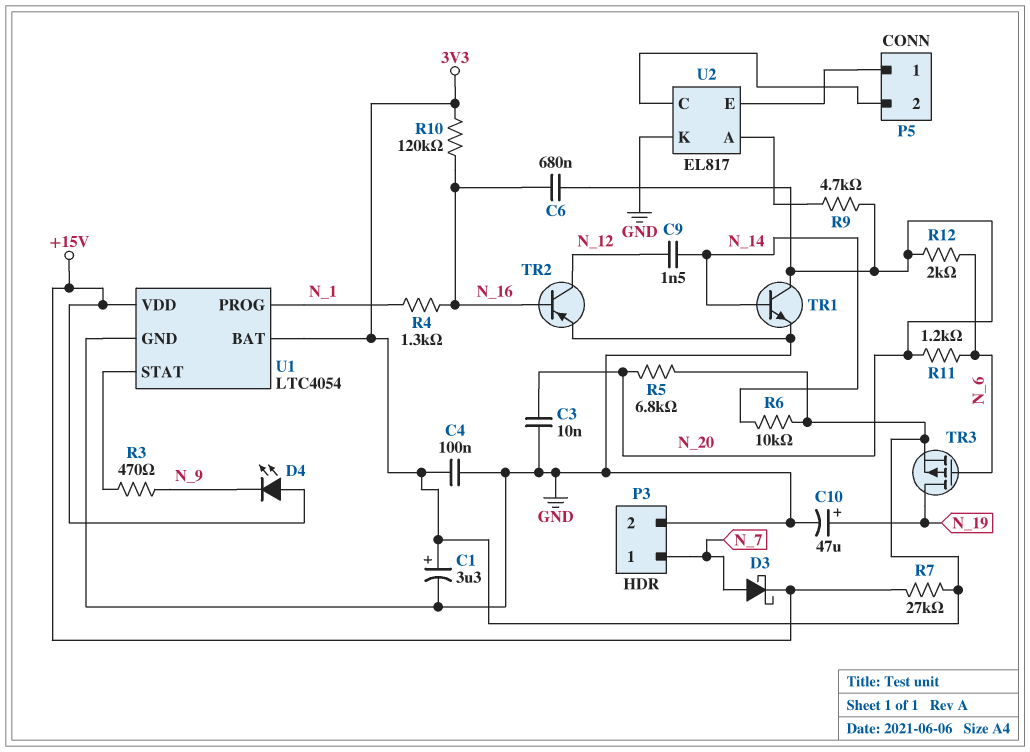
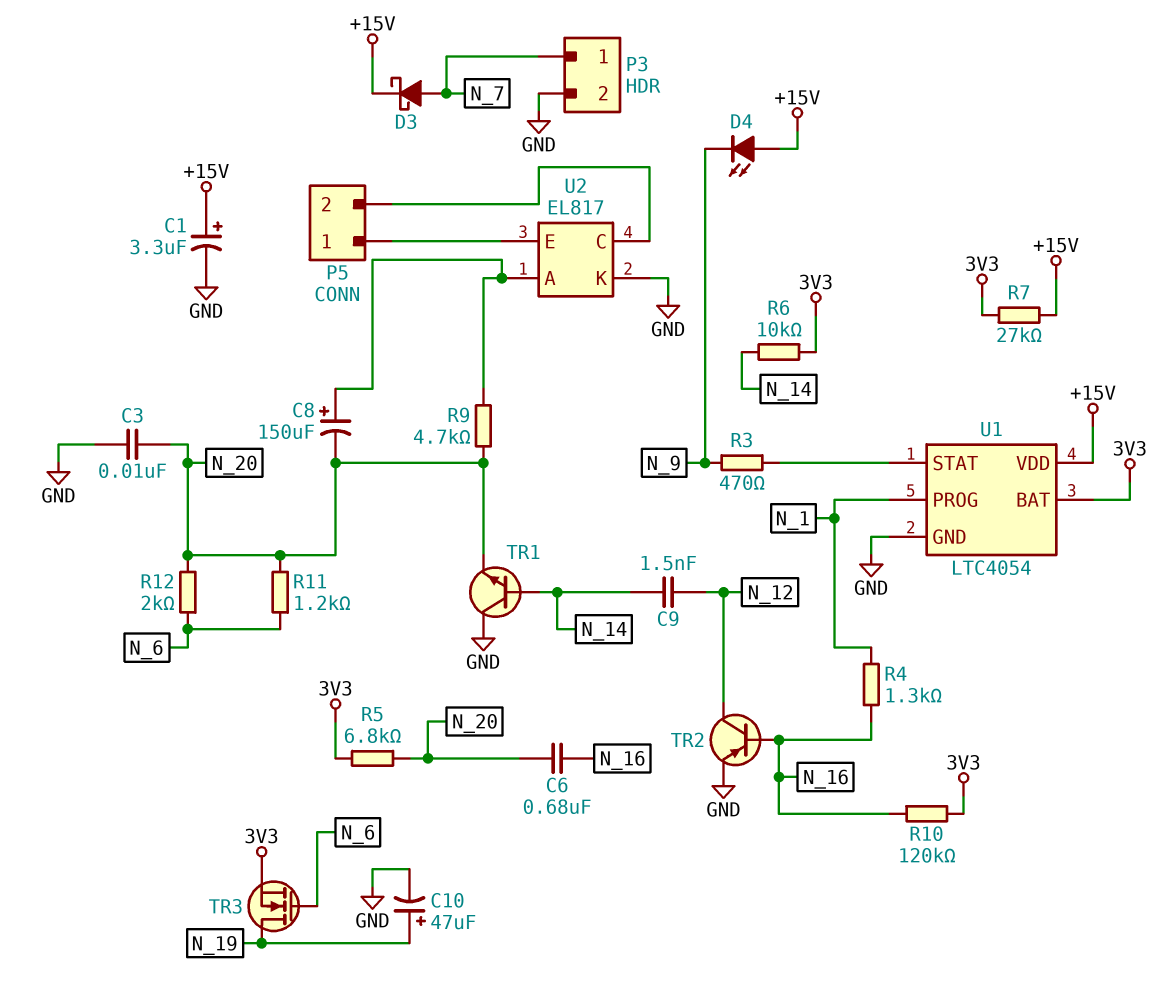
C1: 3.3uF (plus 3V3, minus GND) -> 3.3uF (plus +15V, minus GND)
C4: 100nF (3V3, GND) -> none
C8: none -> 150uF (plus U2/A, minus N_20)
TR1: NPN (B N_14, C N_20, E GND) -> NPN (B N_14, C GND, E N_20)
TR3: PMOS (G N_6, D N_19, S 3V3) -> NMOS (G N_6, D N_19, S 3V3)

